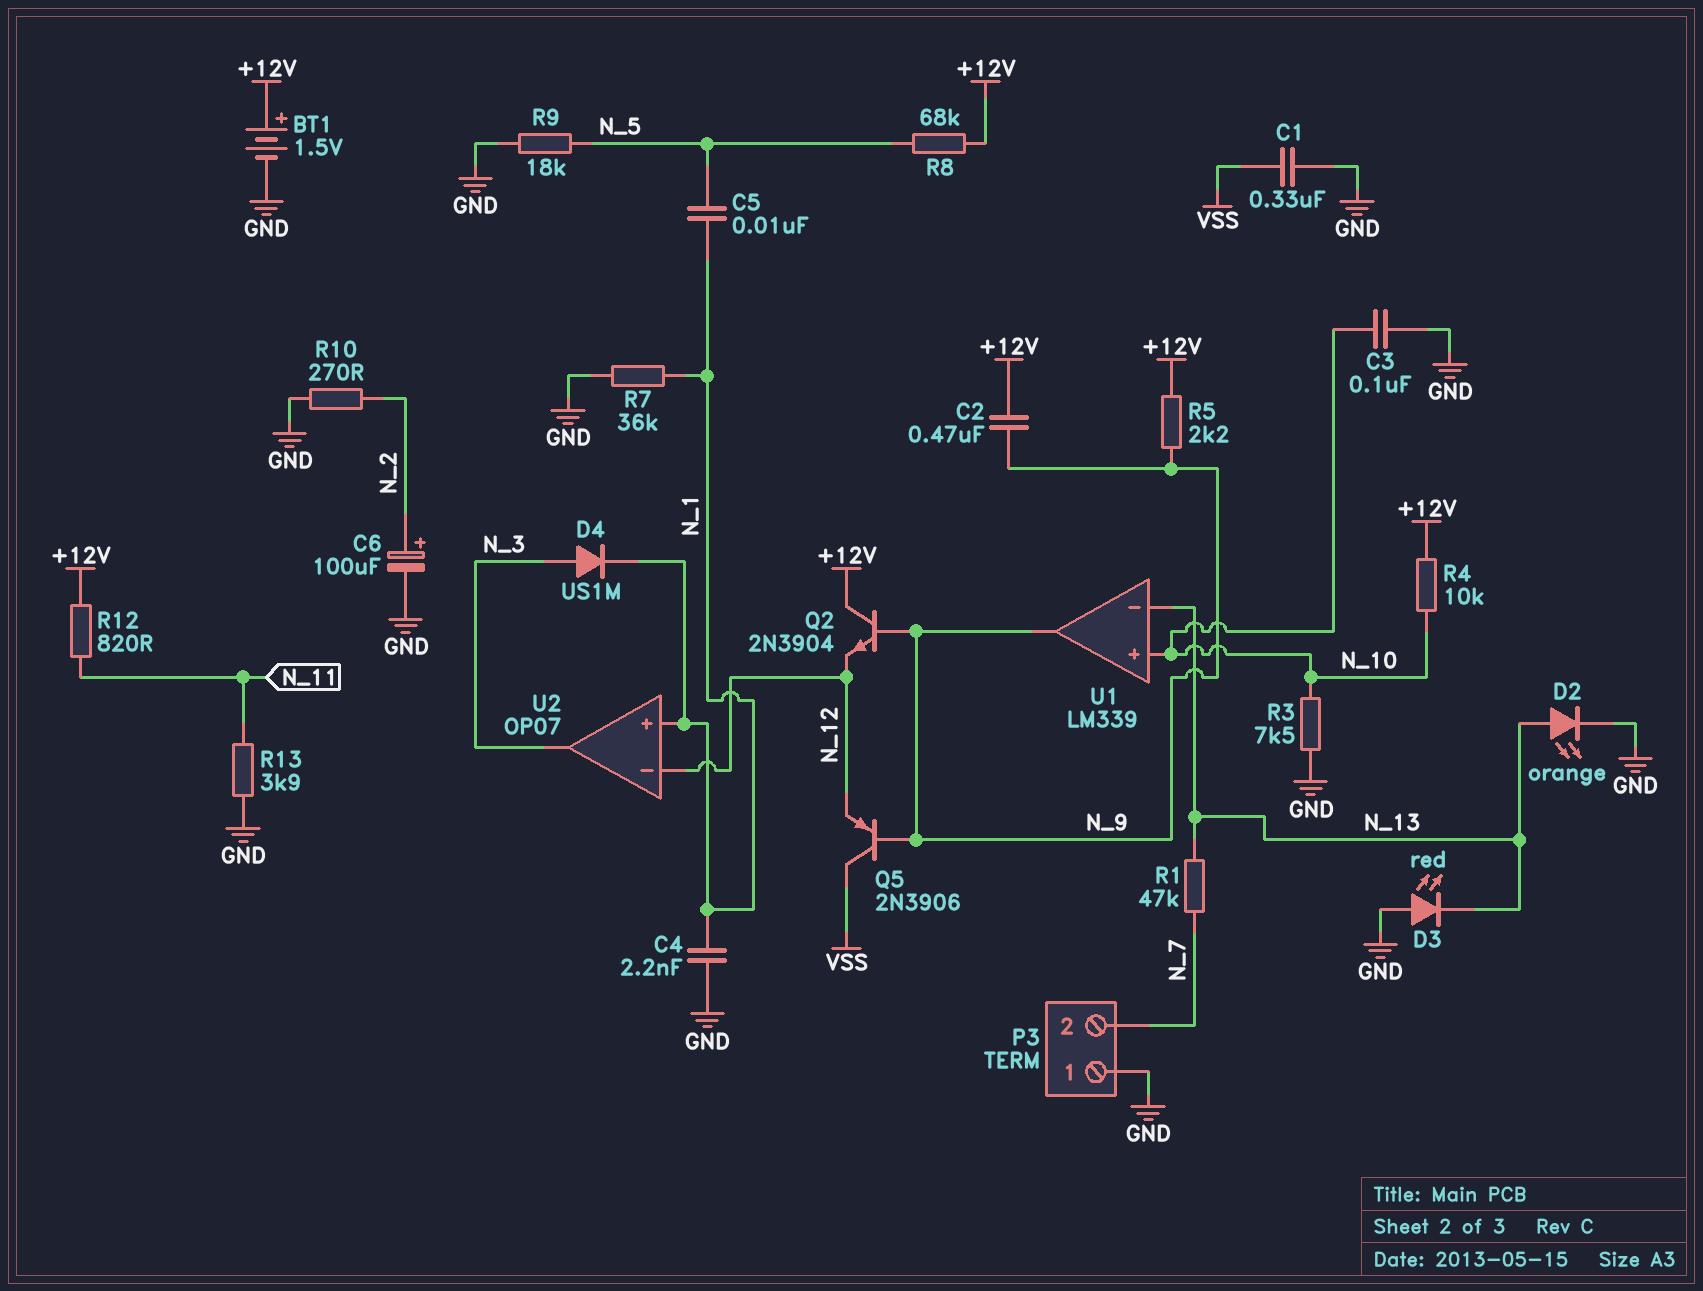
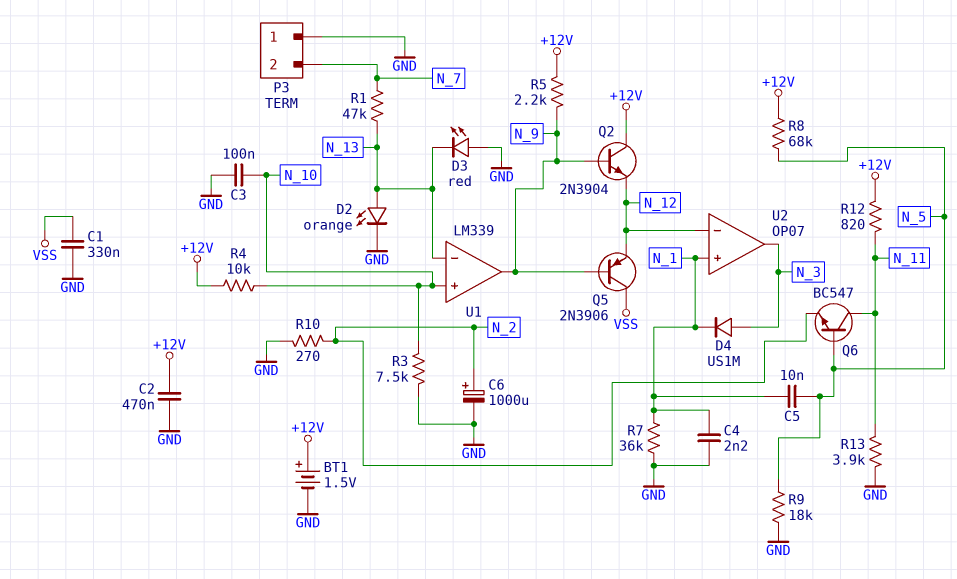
C2: 470nF (+12V, N_9) -> 470nF (+12V, GND)
C6: 100uF (plus N_2, minus GND) -> 1000uF (plus N_2, minus GND)
Q6: none -> NPN BC547 (B N_5, C N_11, E N_2)

